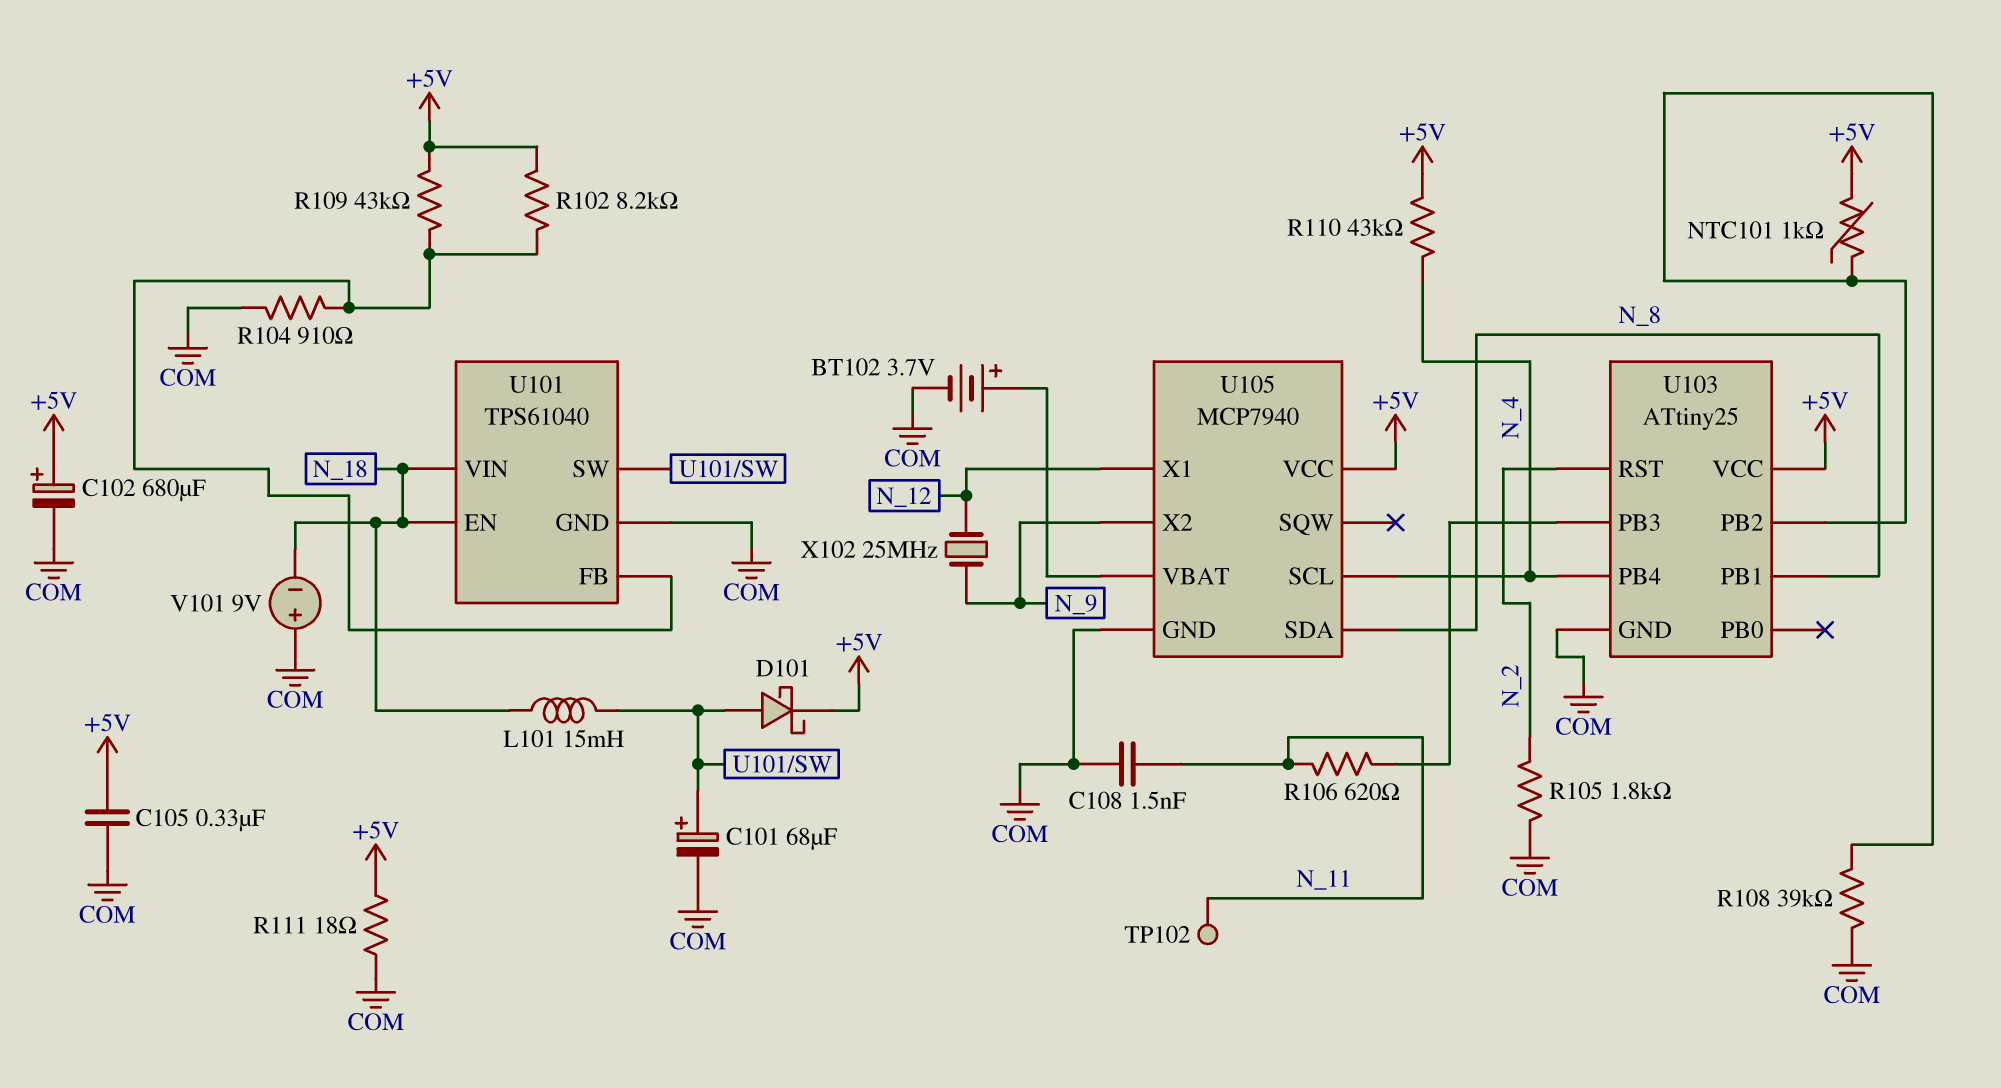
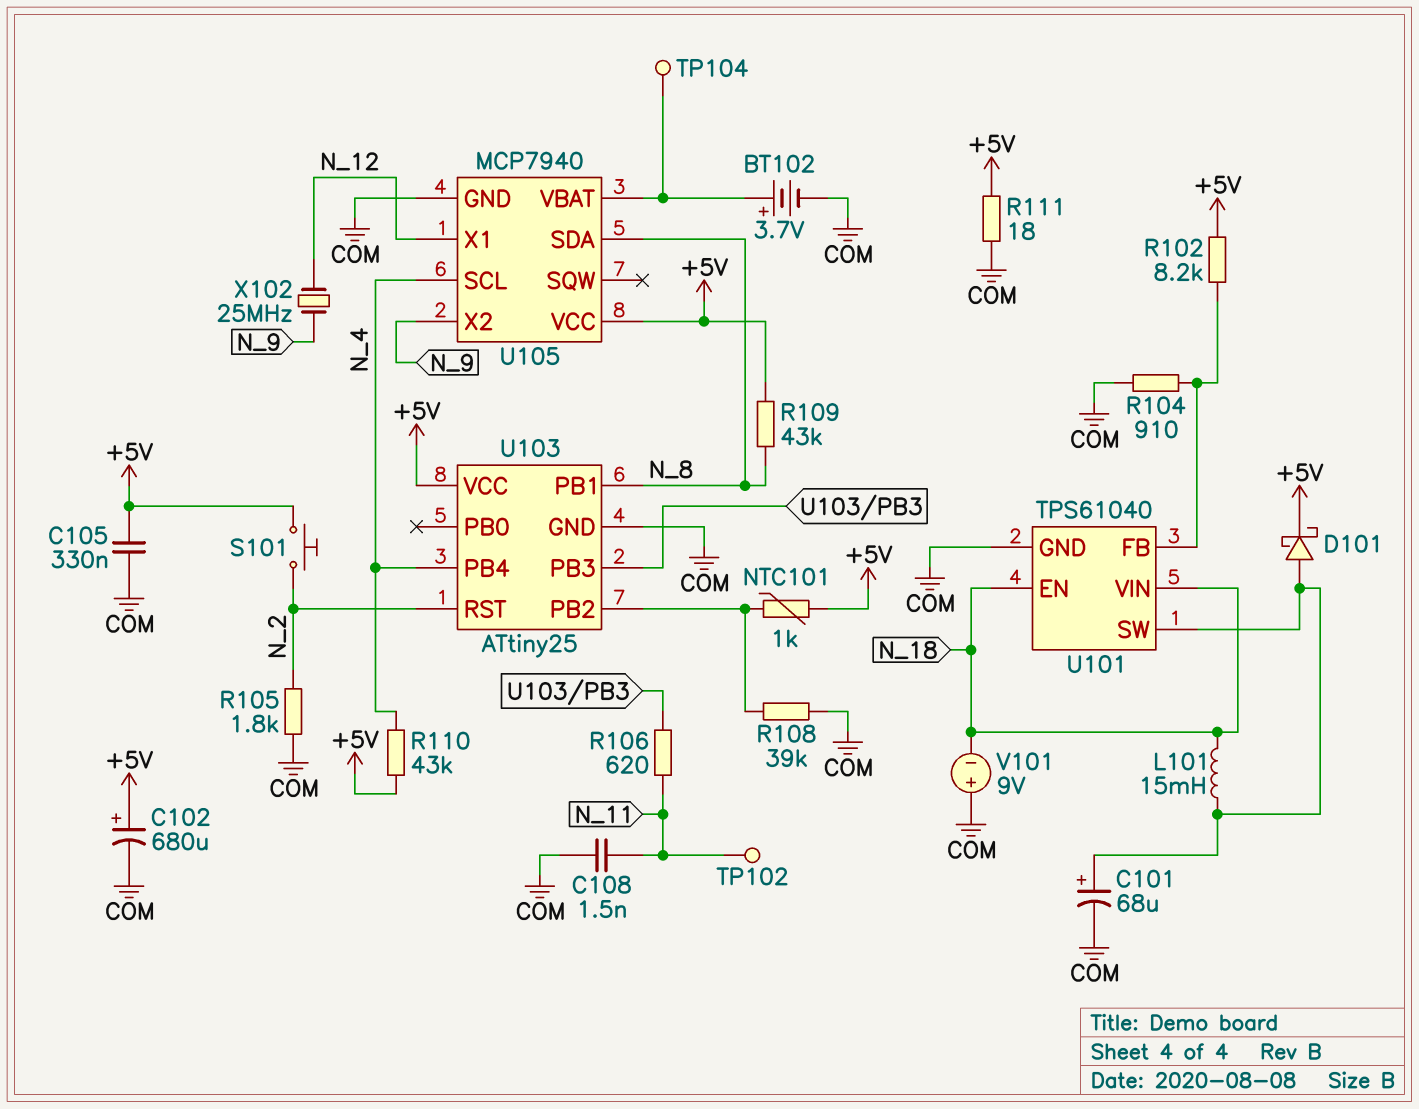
R109: 43k (+5V, U101/FB) -> 43k (+5V, N_8)
S101: none -> button (+5V, N_2)
TP104: none -> test point (U105/VBAT)

